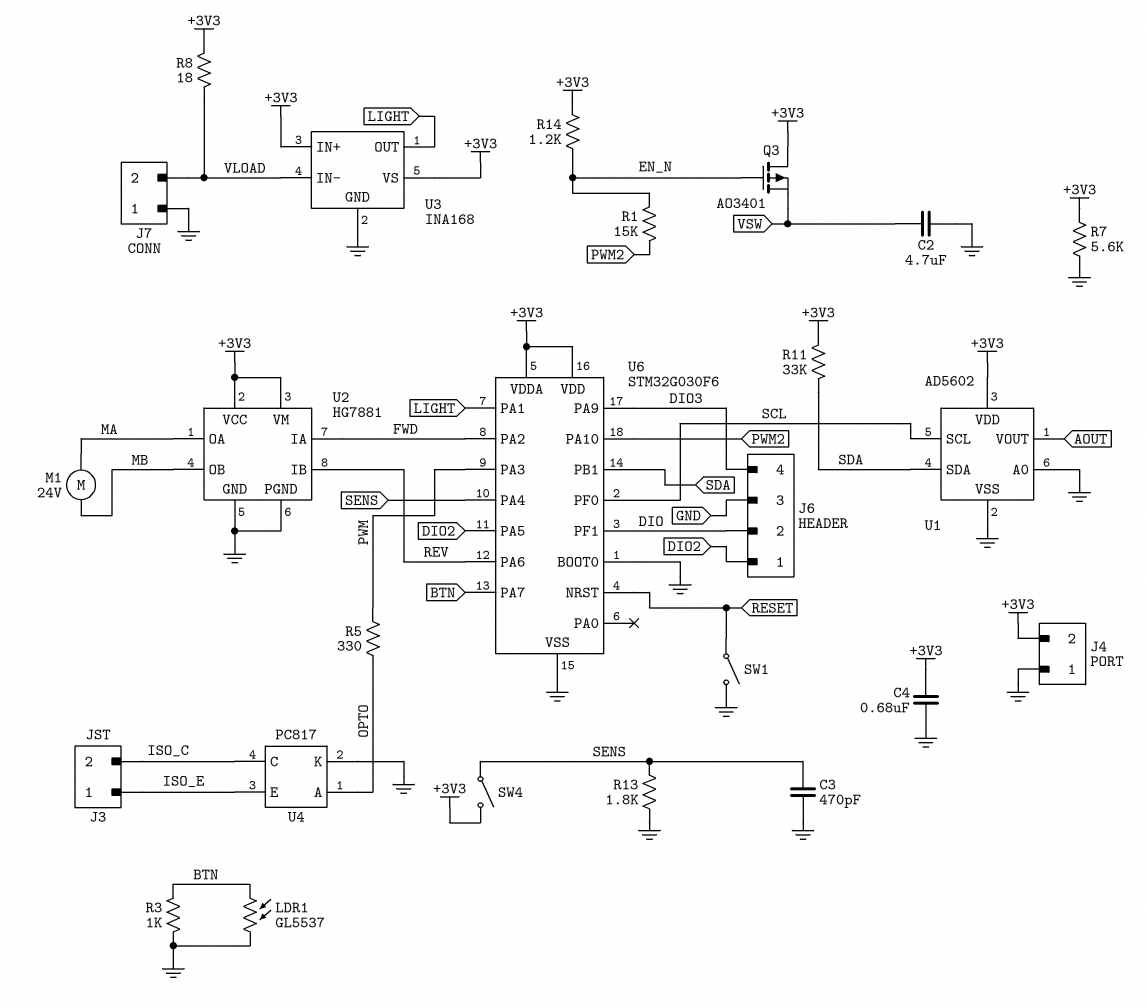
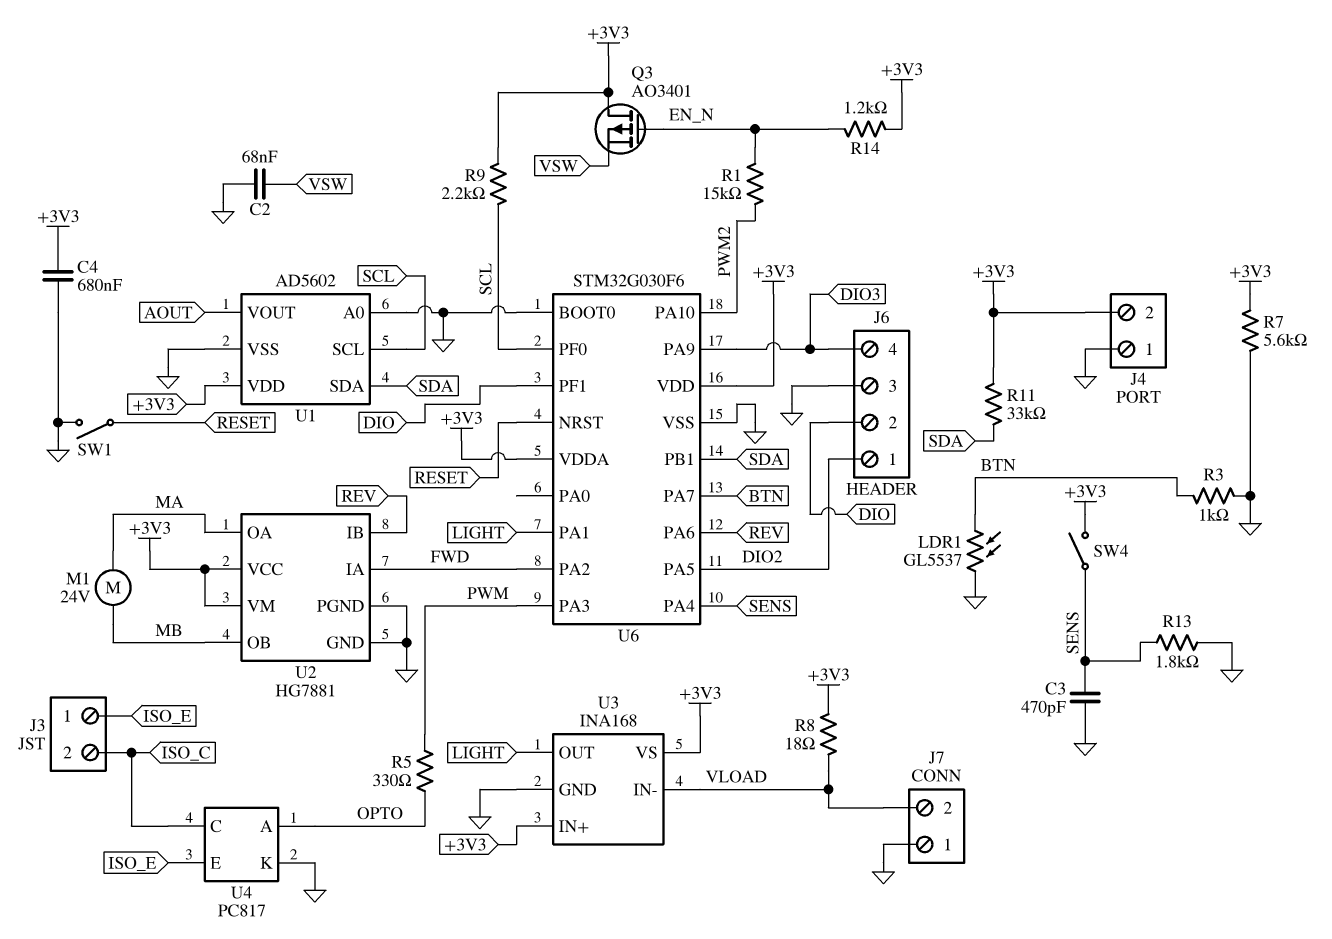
C2: 4.7uF (GND, VSW) -> 68nF (GND, VSW)
R9: none -> 2.2k (+3V3, SCL)

